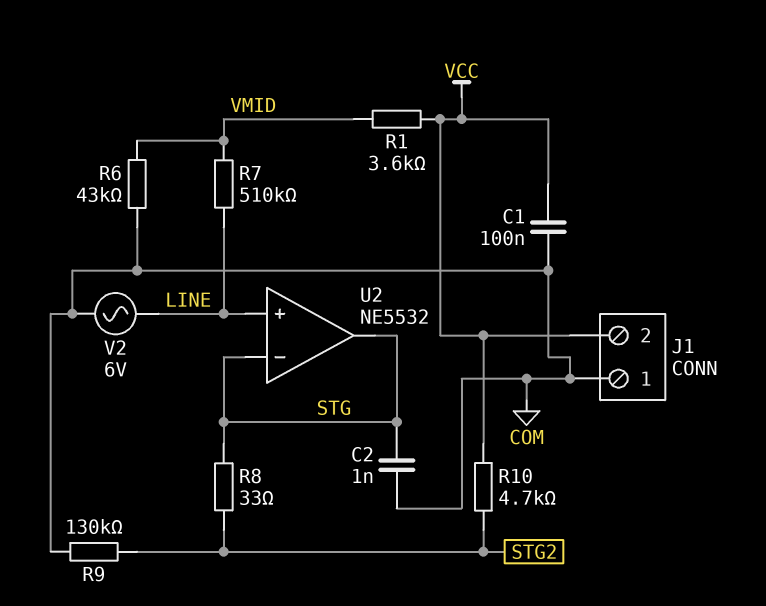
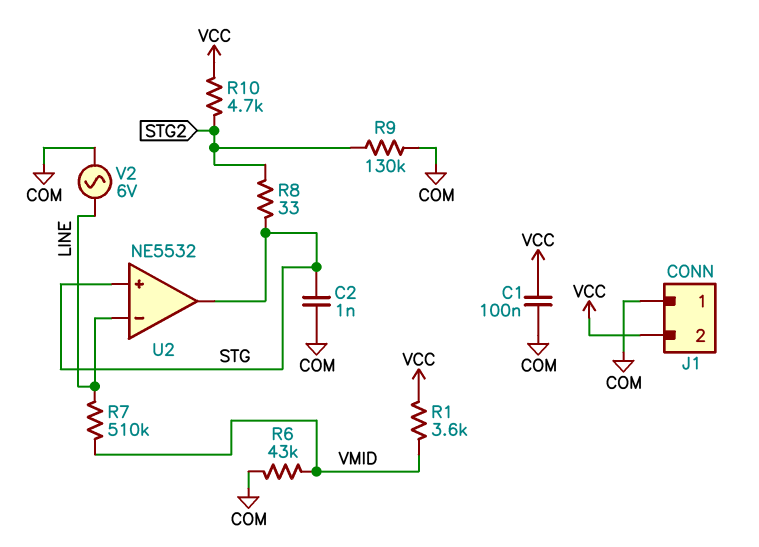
U2 pin in+: LINE -> STG
U2 pin in-: STG -> LINE

